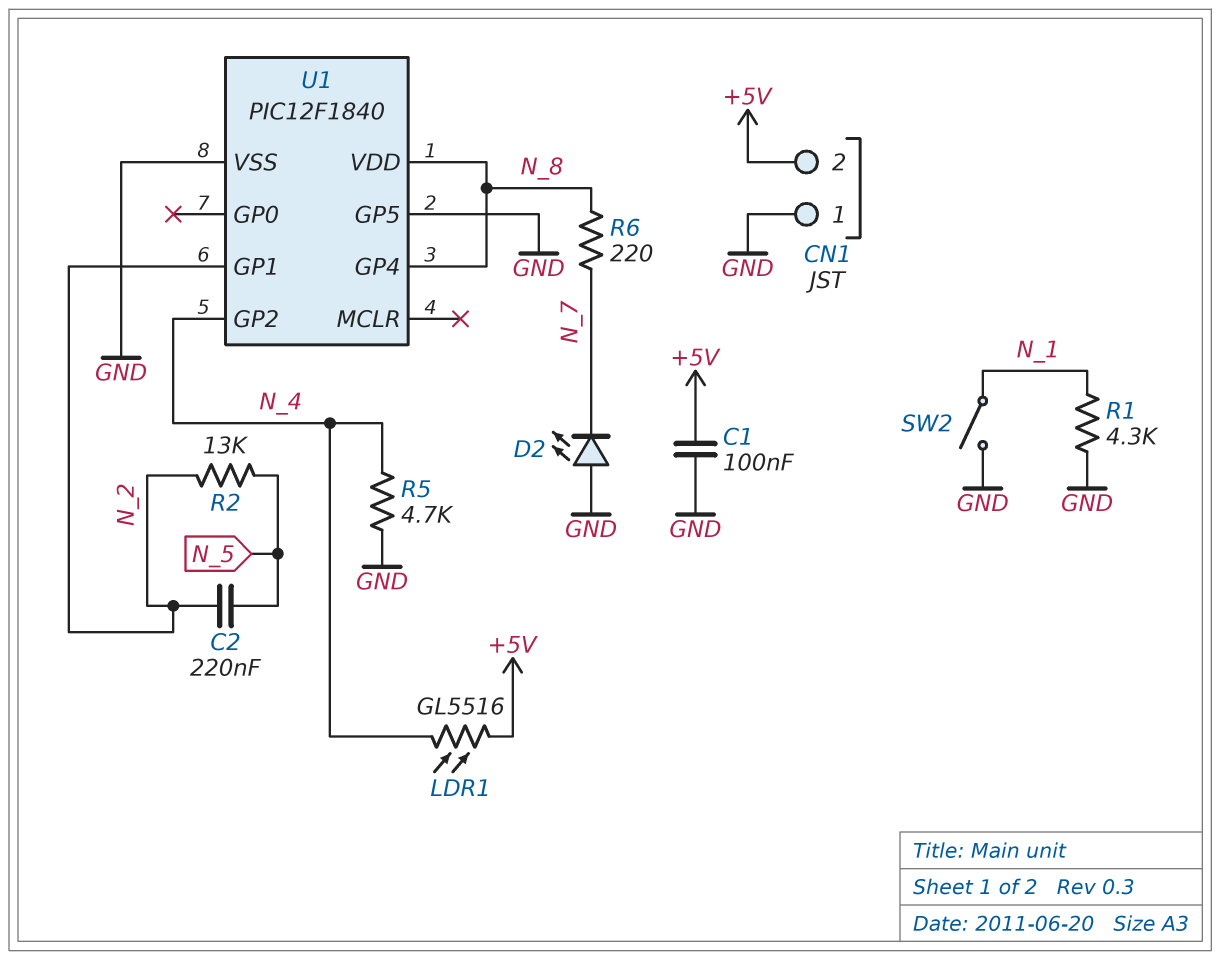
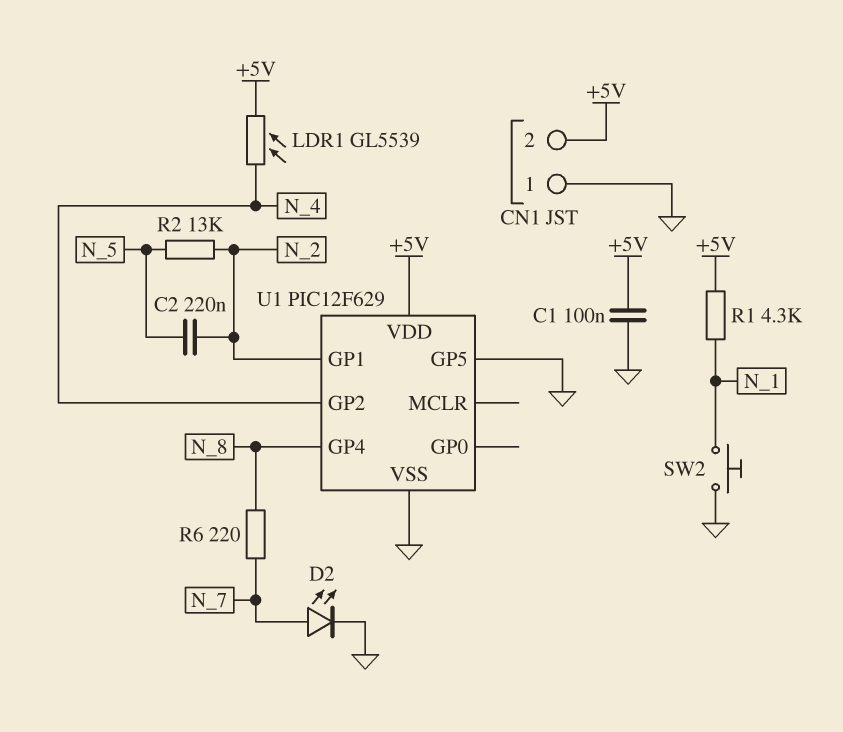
D2: LED (A GND, K N_7) -> LED (A N_7, K GND)
LDR1: GL5516 (+5V, N_4) -> GL5539 (+5V, N_4)
R1: 4.3k (GND, N_1) -> 4.3k (+5V, N_1)
R5: 4.7k (GND, N_4) -> none
SW2: switch (GND, N_1) -> button (GND, N_1)
U1: PIC12F1840 -> PIC12F629
U1 pin VDD: N_8 -> +5V

